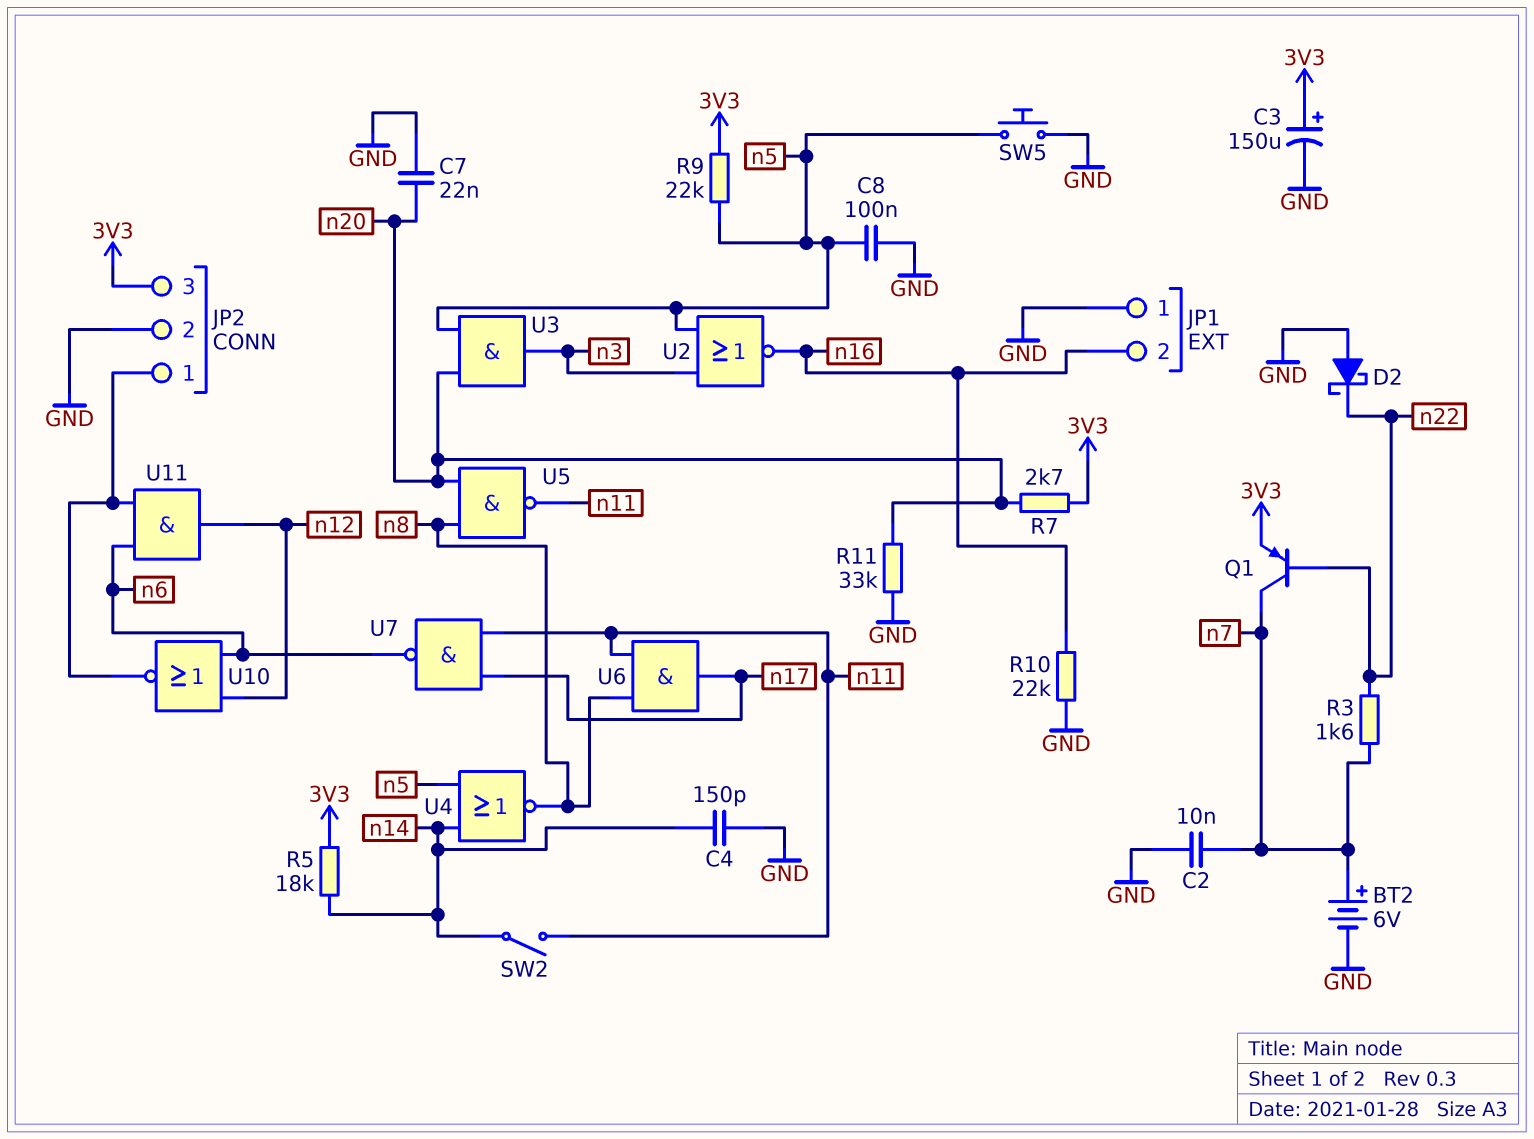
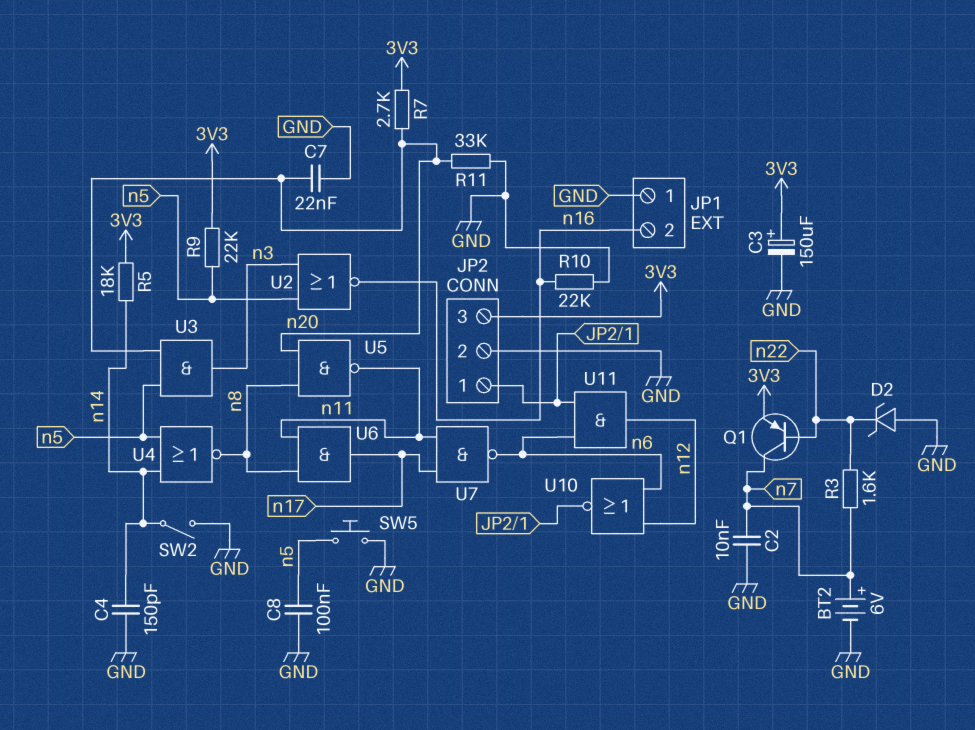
D2: schottky (A GND, K n22) -> zener (A GND, K n22)
SW2: switch (n11, n14) -> switch (GND, n14)

